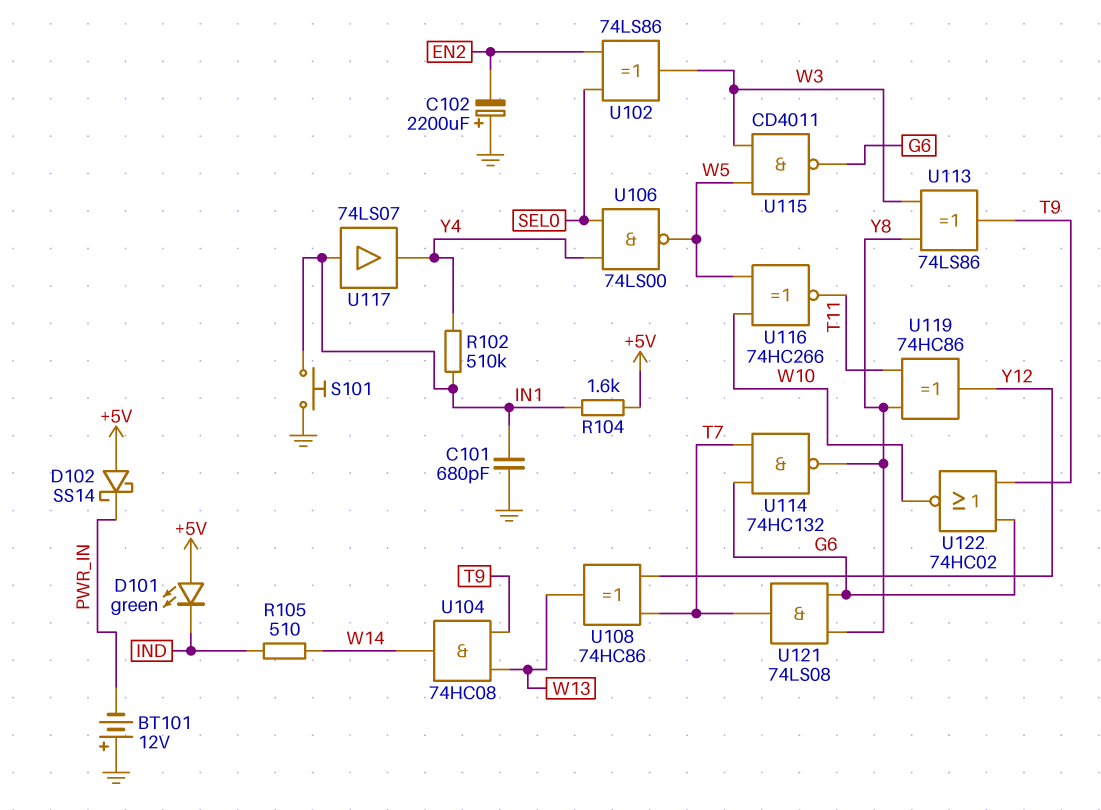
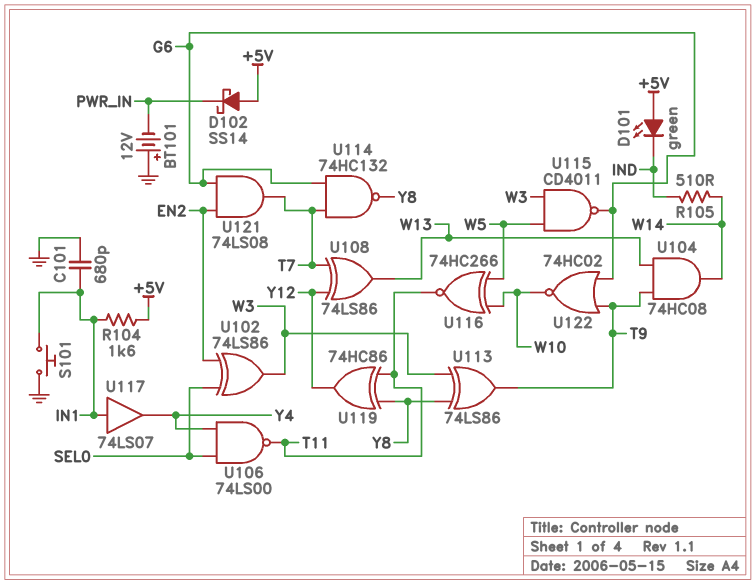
C102: 2200uF (plus GND, minus EN2) -> none
R102: 510k (IN1, Y4) -> none
U106: NAND 74LS00 (in SEL0, in Y4, out W5) -> NAND 74LS00 (in SEL0, in Y4, out T11)
U108: XOR 74HC86 (in T7, in Y12, out W13) -> XOR 74LS86 (in T7, in Y12, out W13)
U121: AND 74LS08 (in G6, in Y8, out T7) -> AND 74LS08 (in EN2, in G6, out T7)

